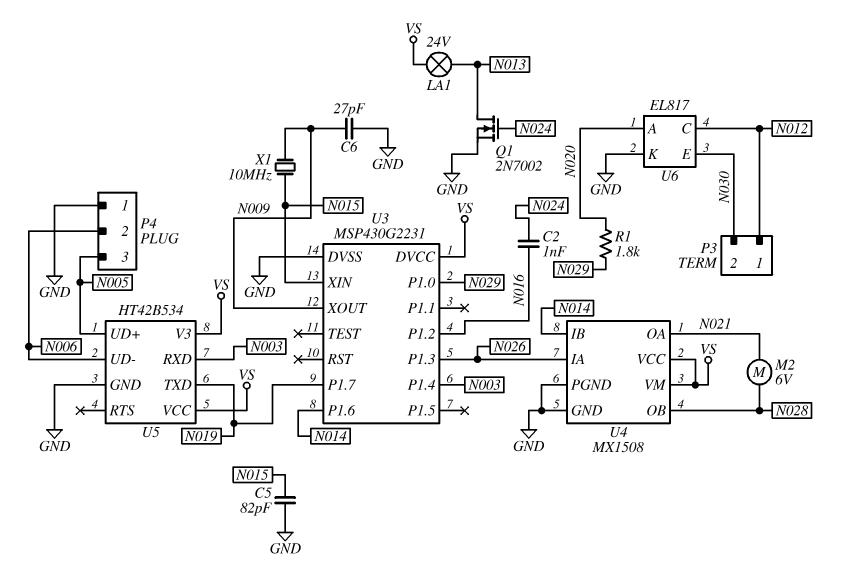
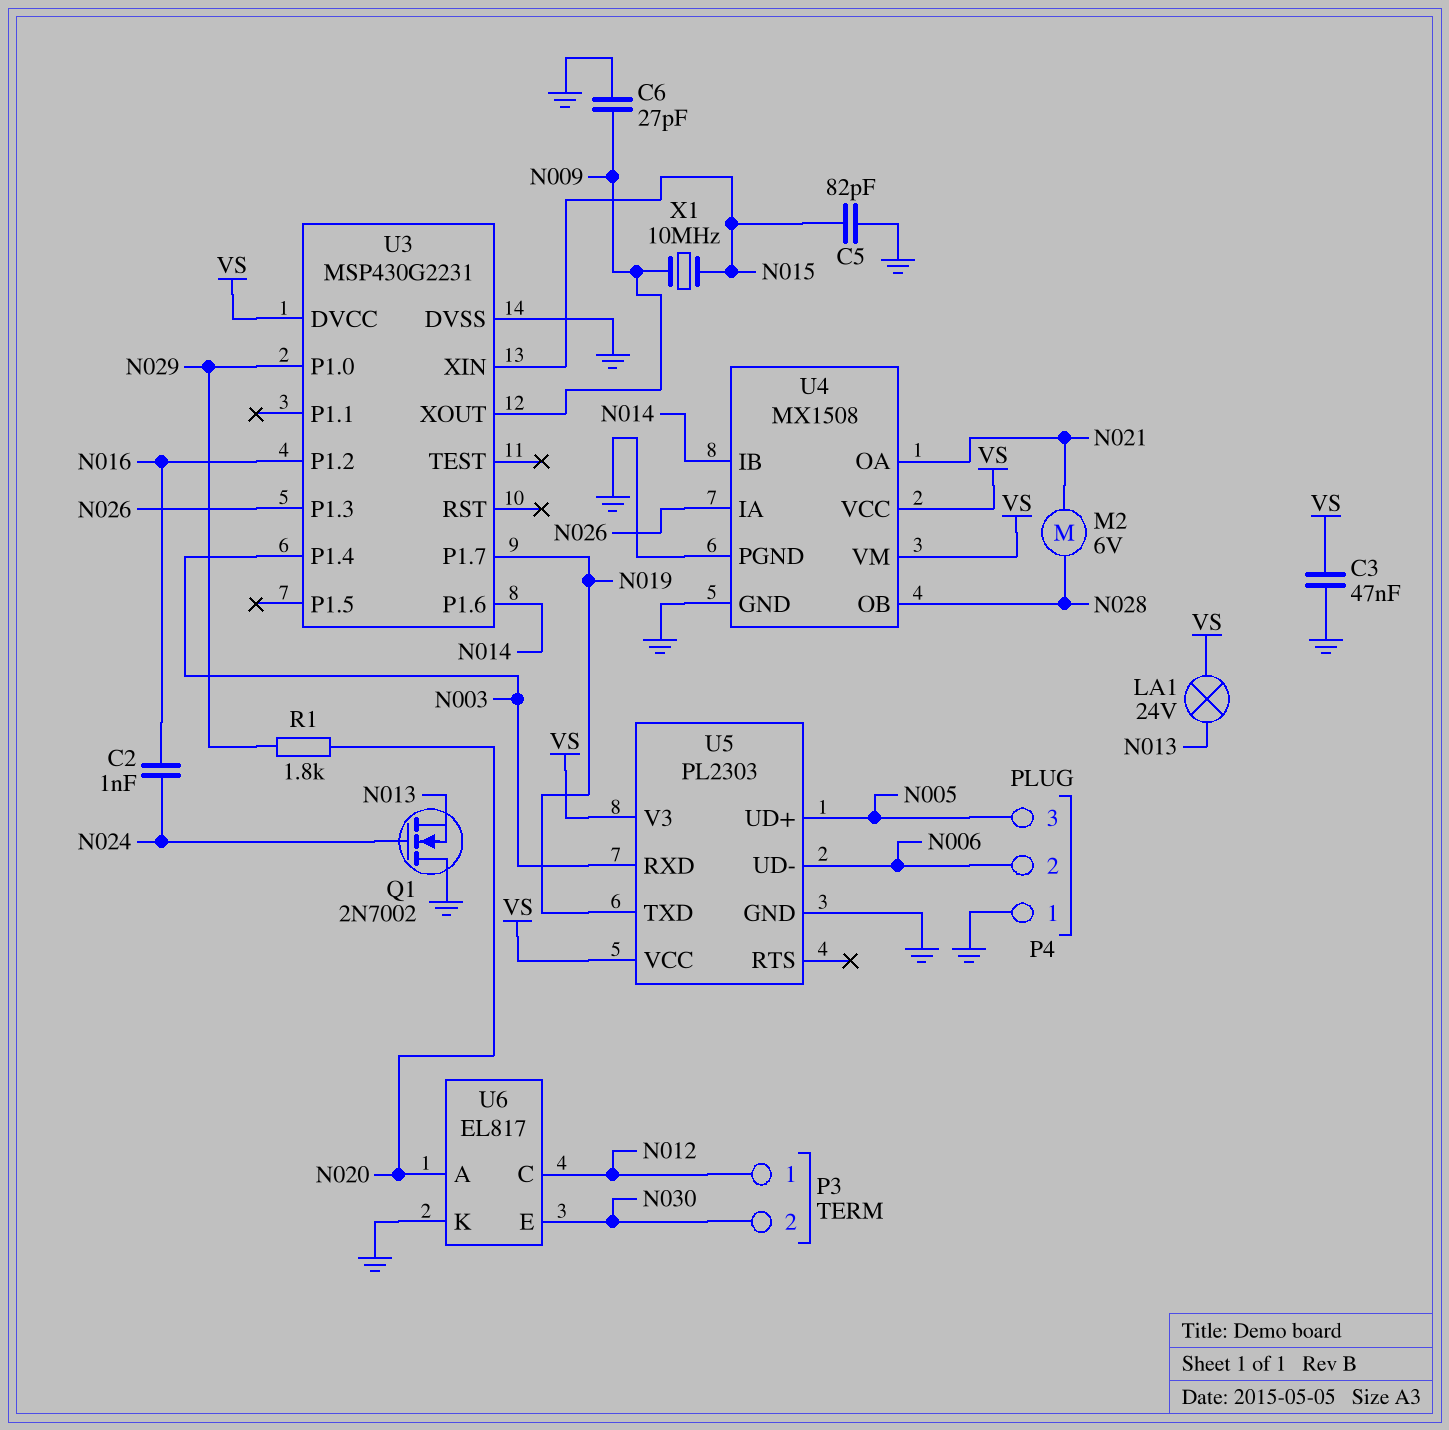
C3: none -> 47nF (GND, VS)
Q1: NMOS 2N7002 (G N024, D N013, S GND) -> NMOS 2N7002 (G N024, D GND, S N013)
U5: HT42B534 -> PL2303

